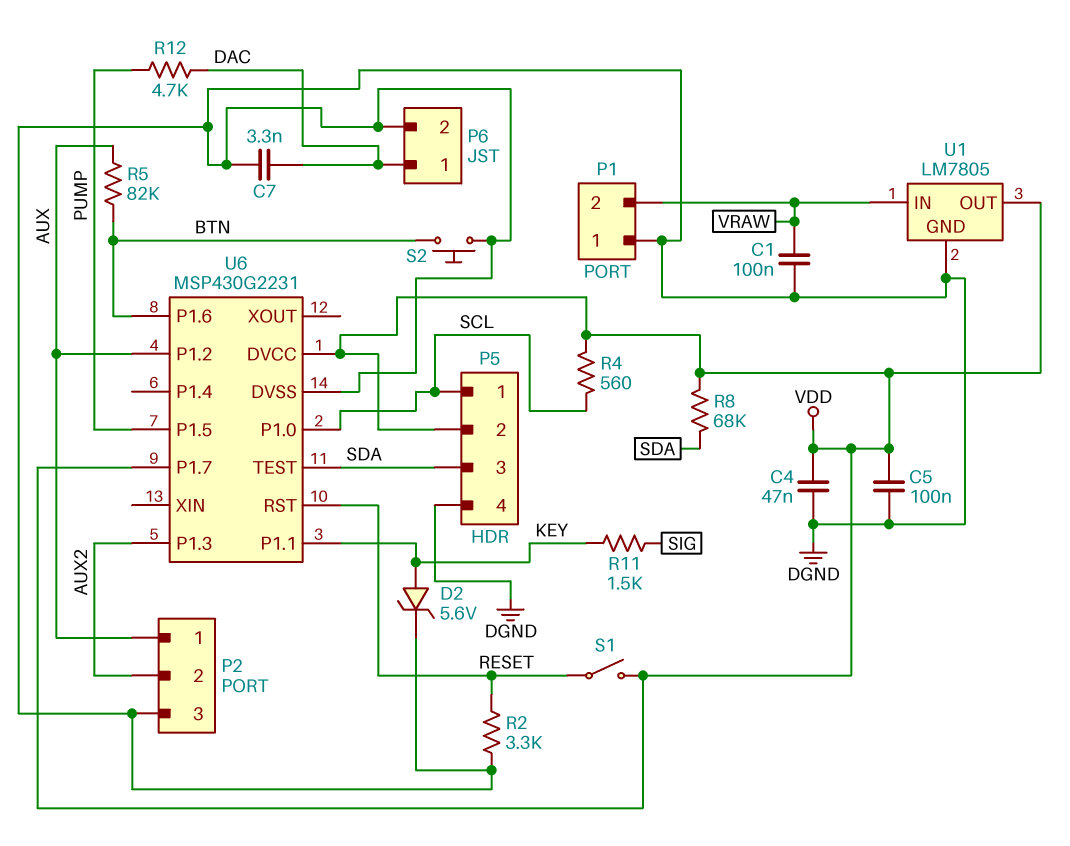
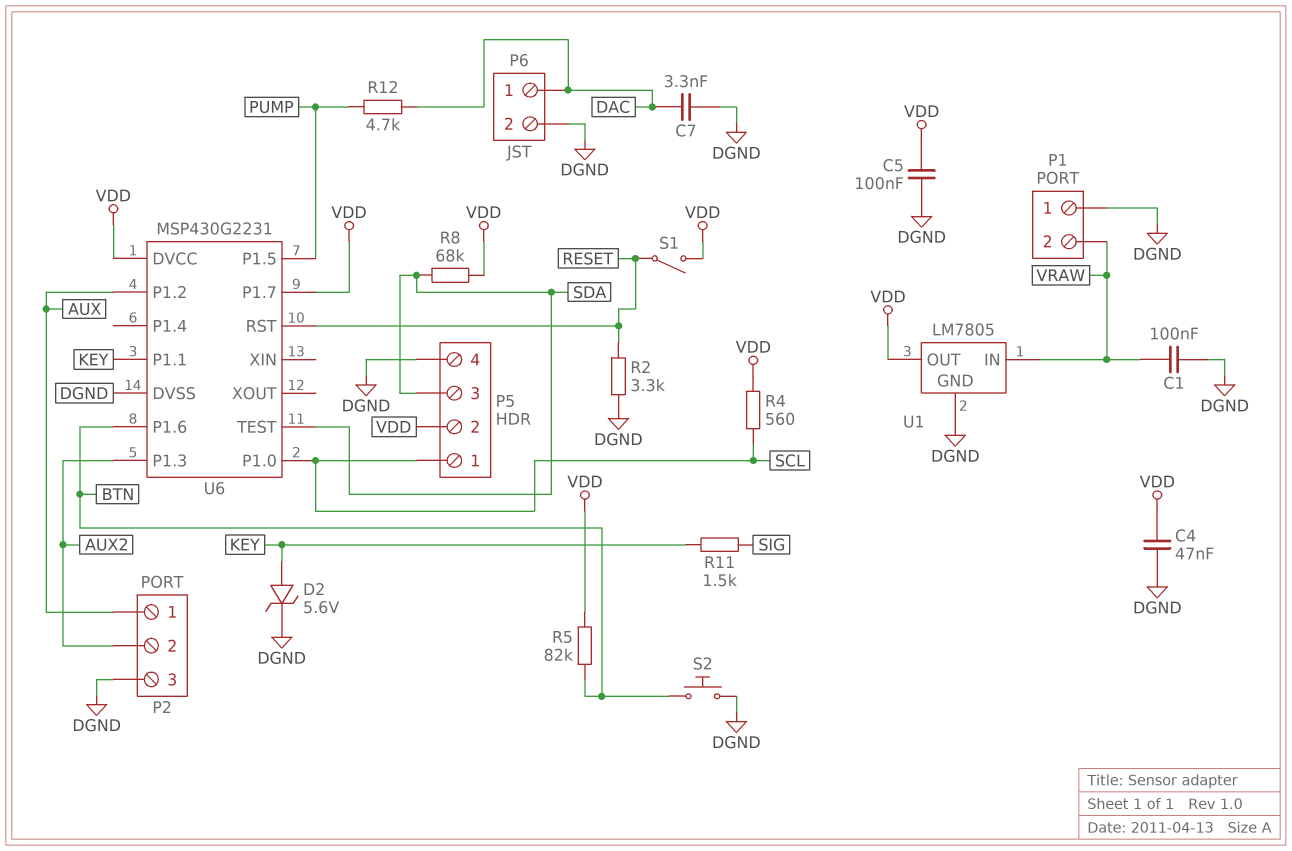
R5: 82k (AUX, BTN) -> 82k (BTN, VDD)

